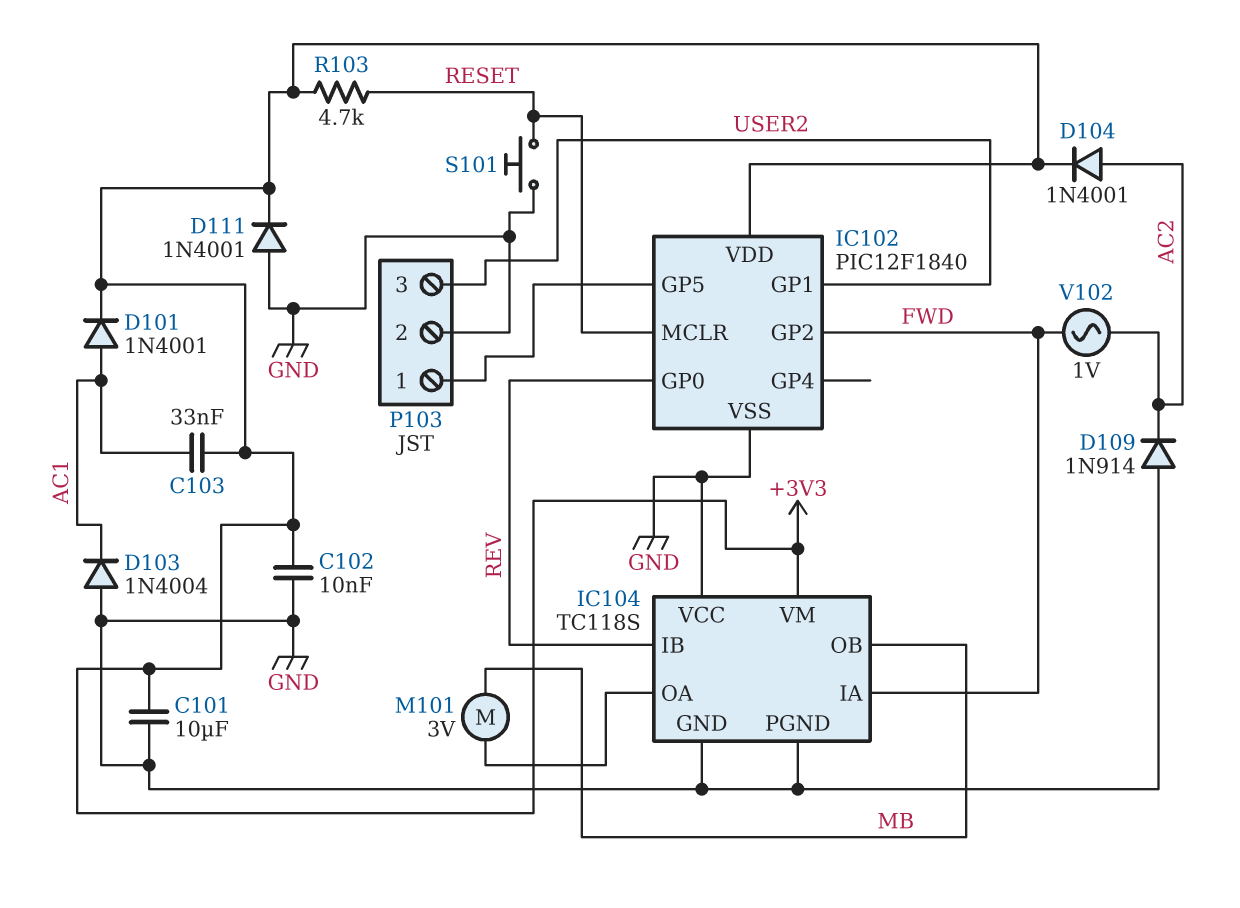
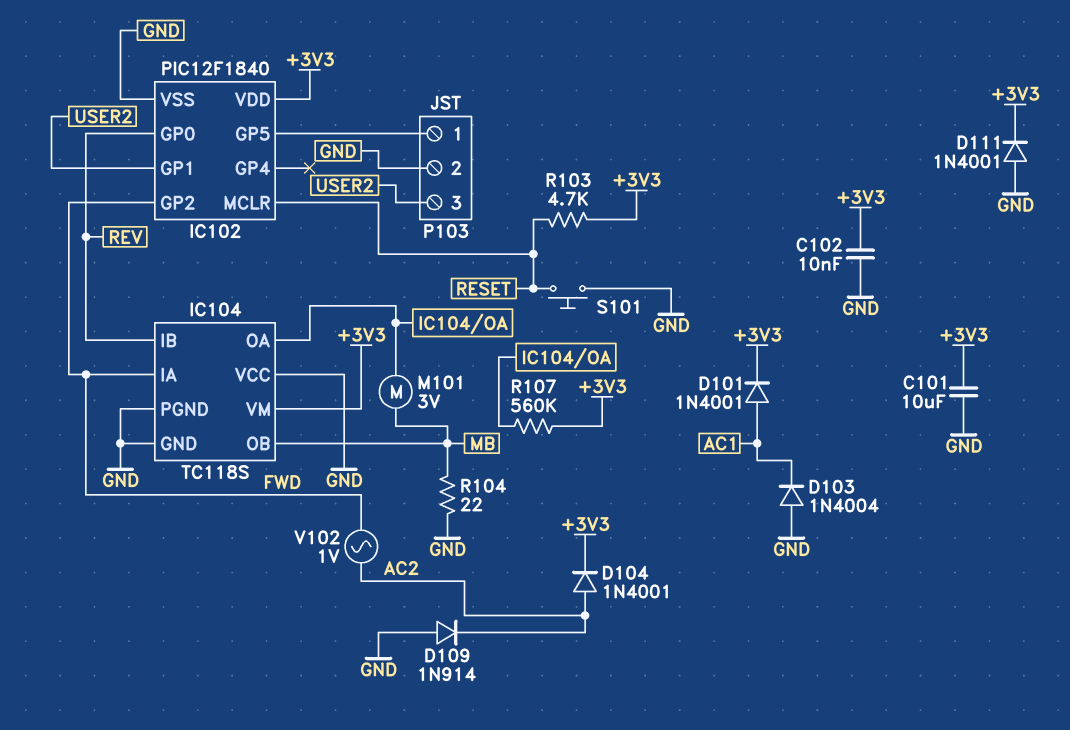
C103: 33nF (+3V3, AC1) -> none
R104: none -> 22 (GND, MB)
R107: none -> 560k (+3V3, IC104/OA)

